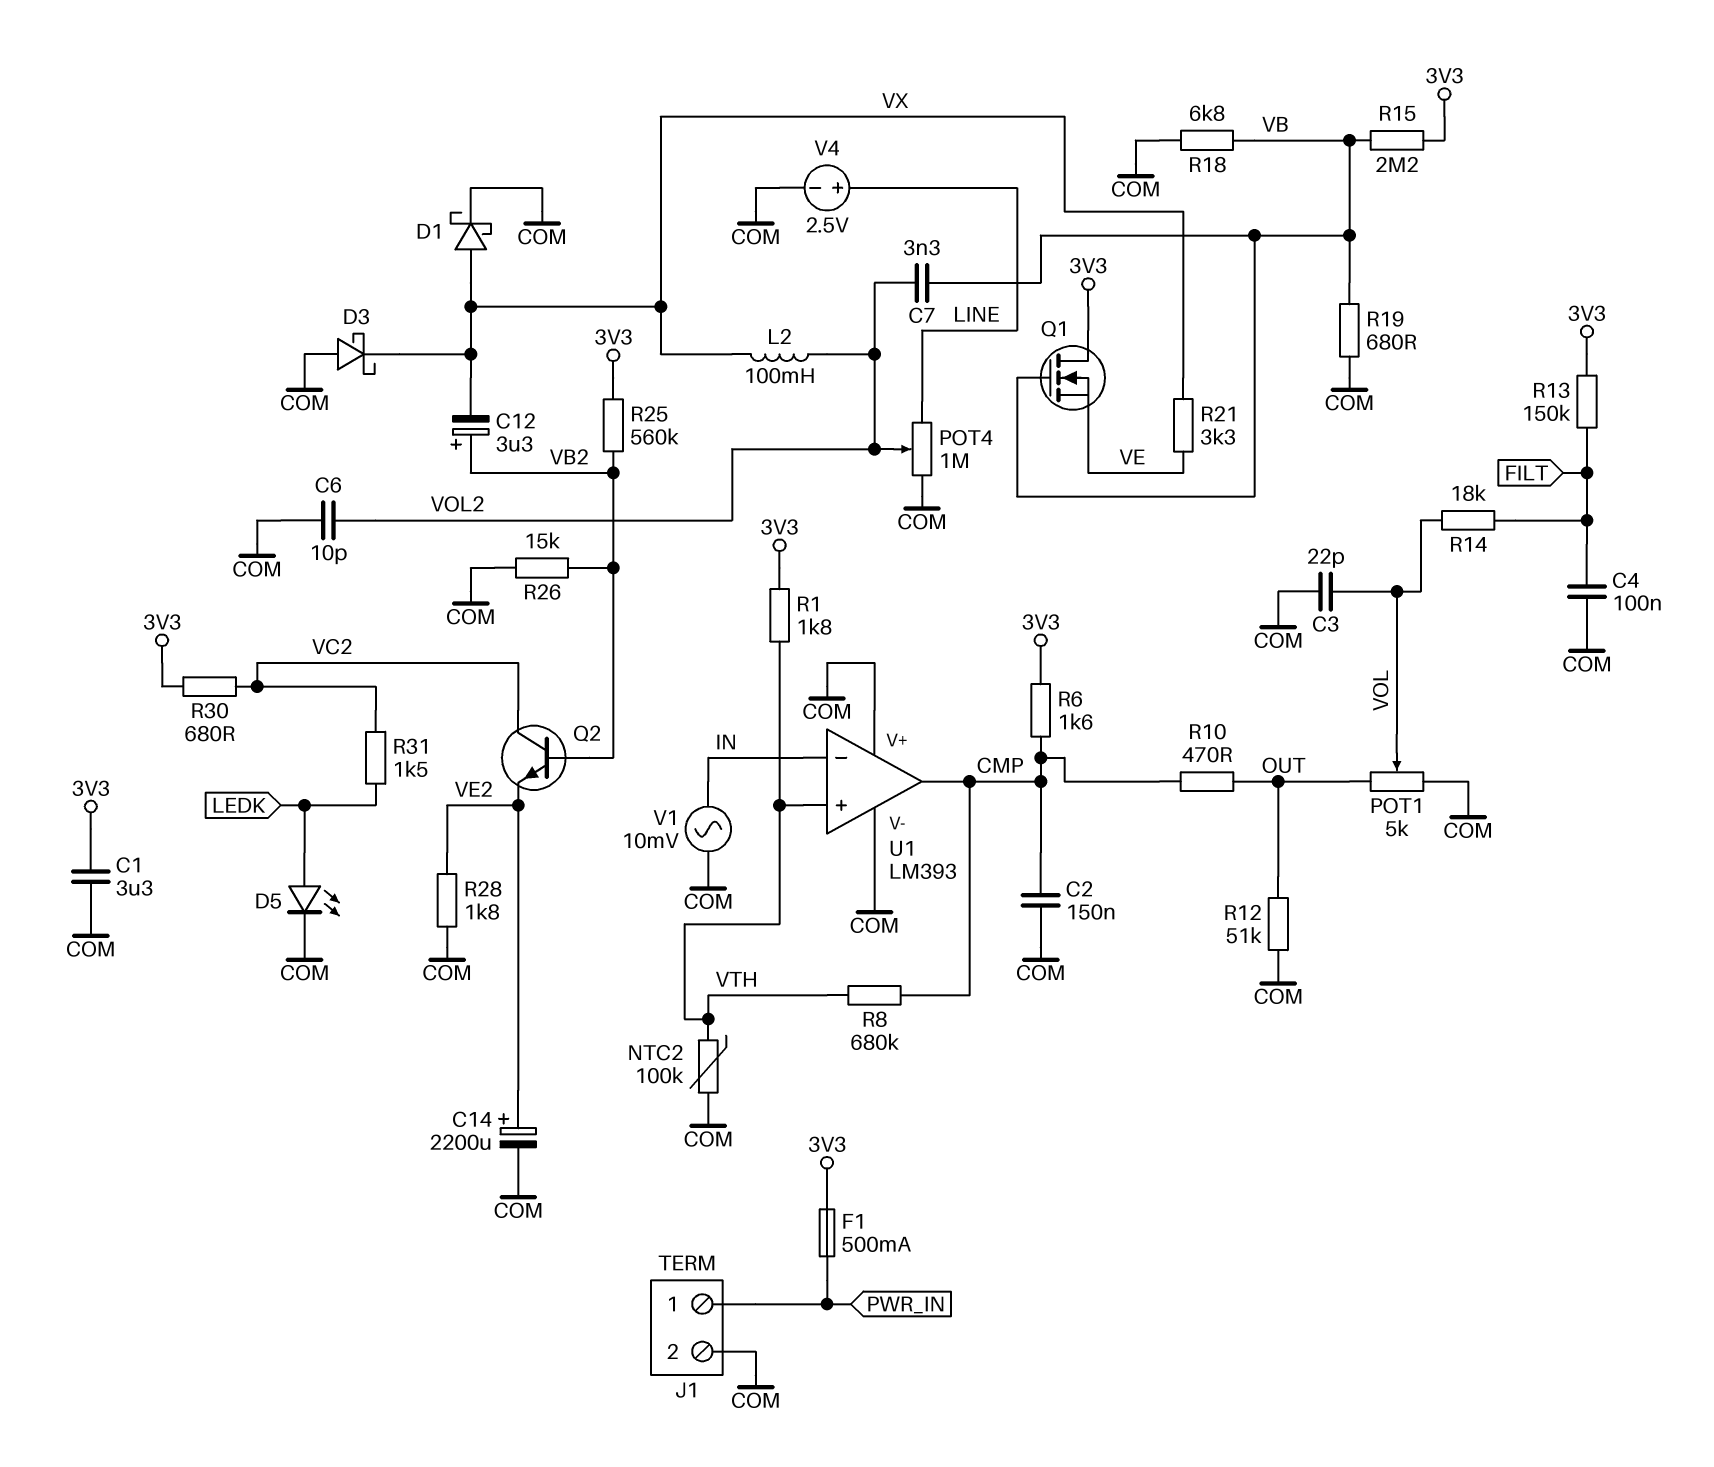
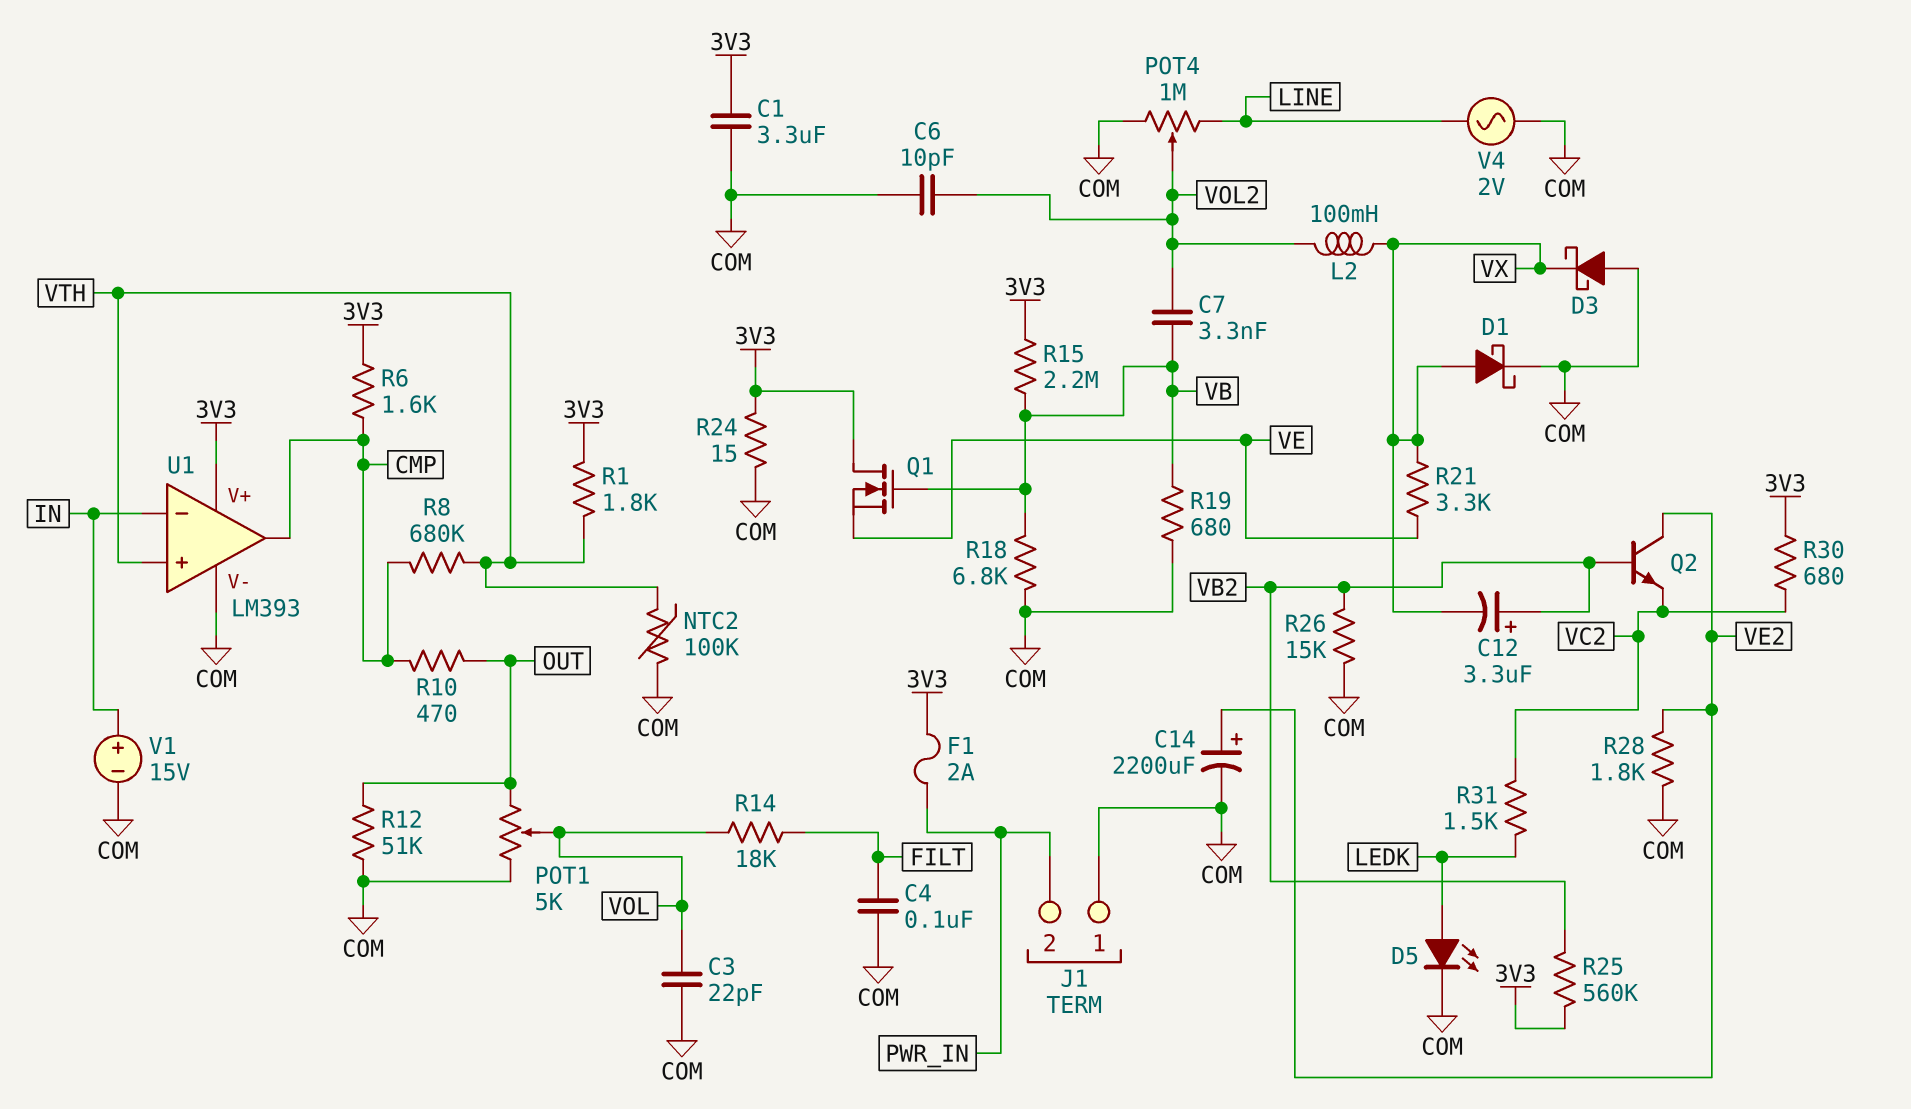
C2: 150nF (CMP, COM) -> none
F1: 500mA (3V3, PWR_IN) -> 2A (3V3, PWR_IN)
J1 pin 1: PWR_IN -> COM
J1 pin 2: COM -> PWR_IN
Q2: NPN (B VB2, C VC2, E VE2) -> NPN (B VB2, C VE2, E VC2)
R13: 150k (3V3, FILT) -> none
R24: none -> 15 (3V3, COM)
U1 pin V+: COM -> 3V3
V1: AC 10mV (COM, IN) -> 15V (plus IN, minus COM)
V4: 2.5V (plus LINE, minus COM) -> AC 2V (COM, LINE)

